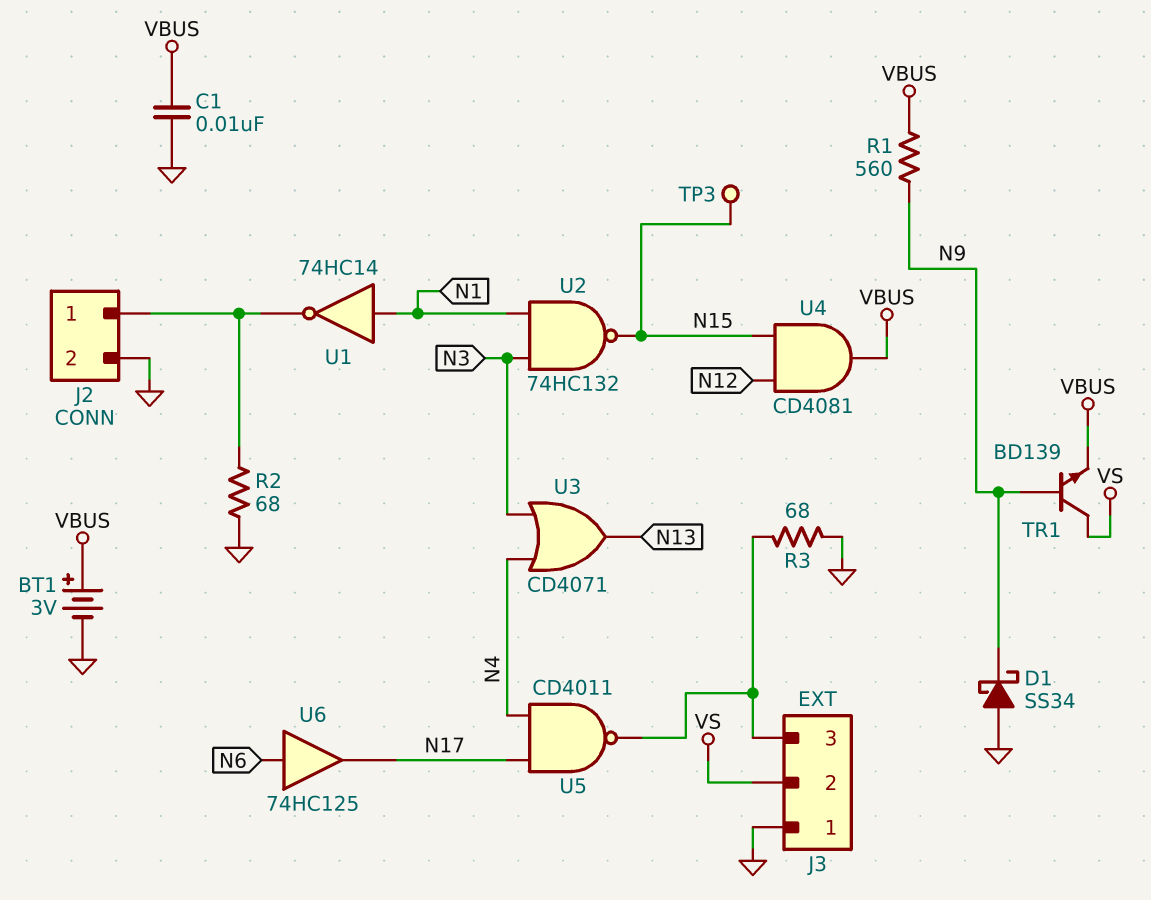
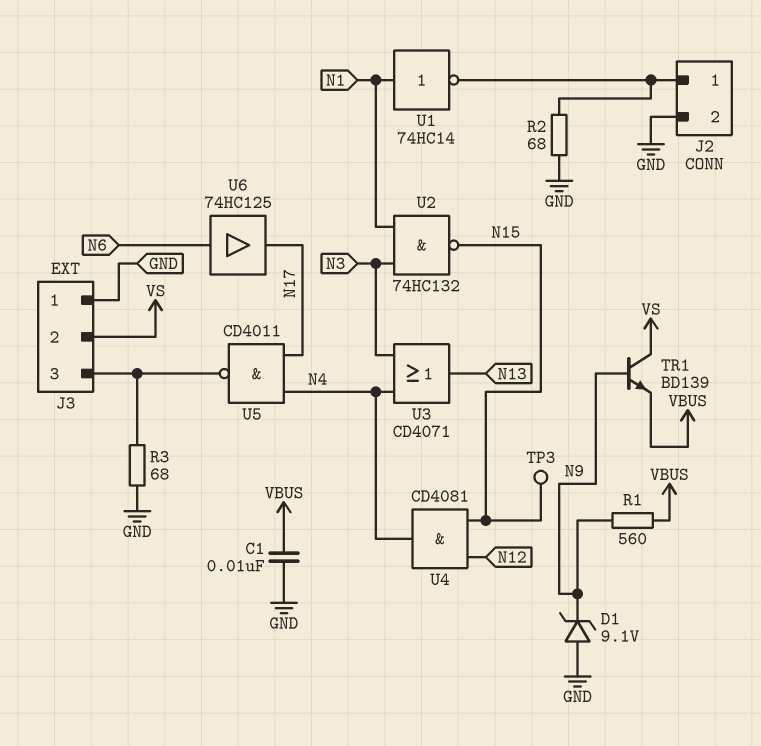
BT1: 3V (plus VBUS, minus GND) -> none
D1: schottky SS34 (A GND, K N9) -> zener 9.1V (A GND, K N9)
U4: AND CD4081 (in N12, in N15, out VBUS) -> AND CD4081 (in N12, in N15, out N4)

